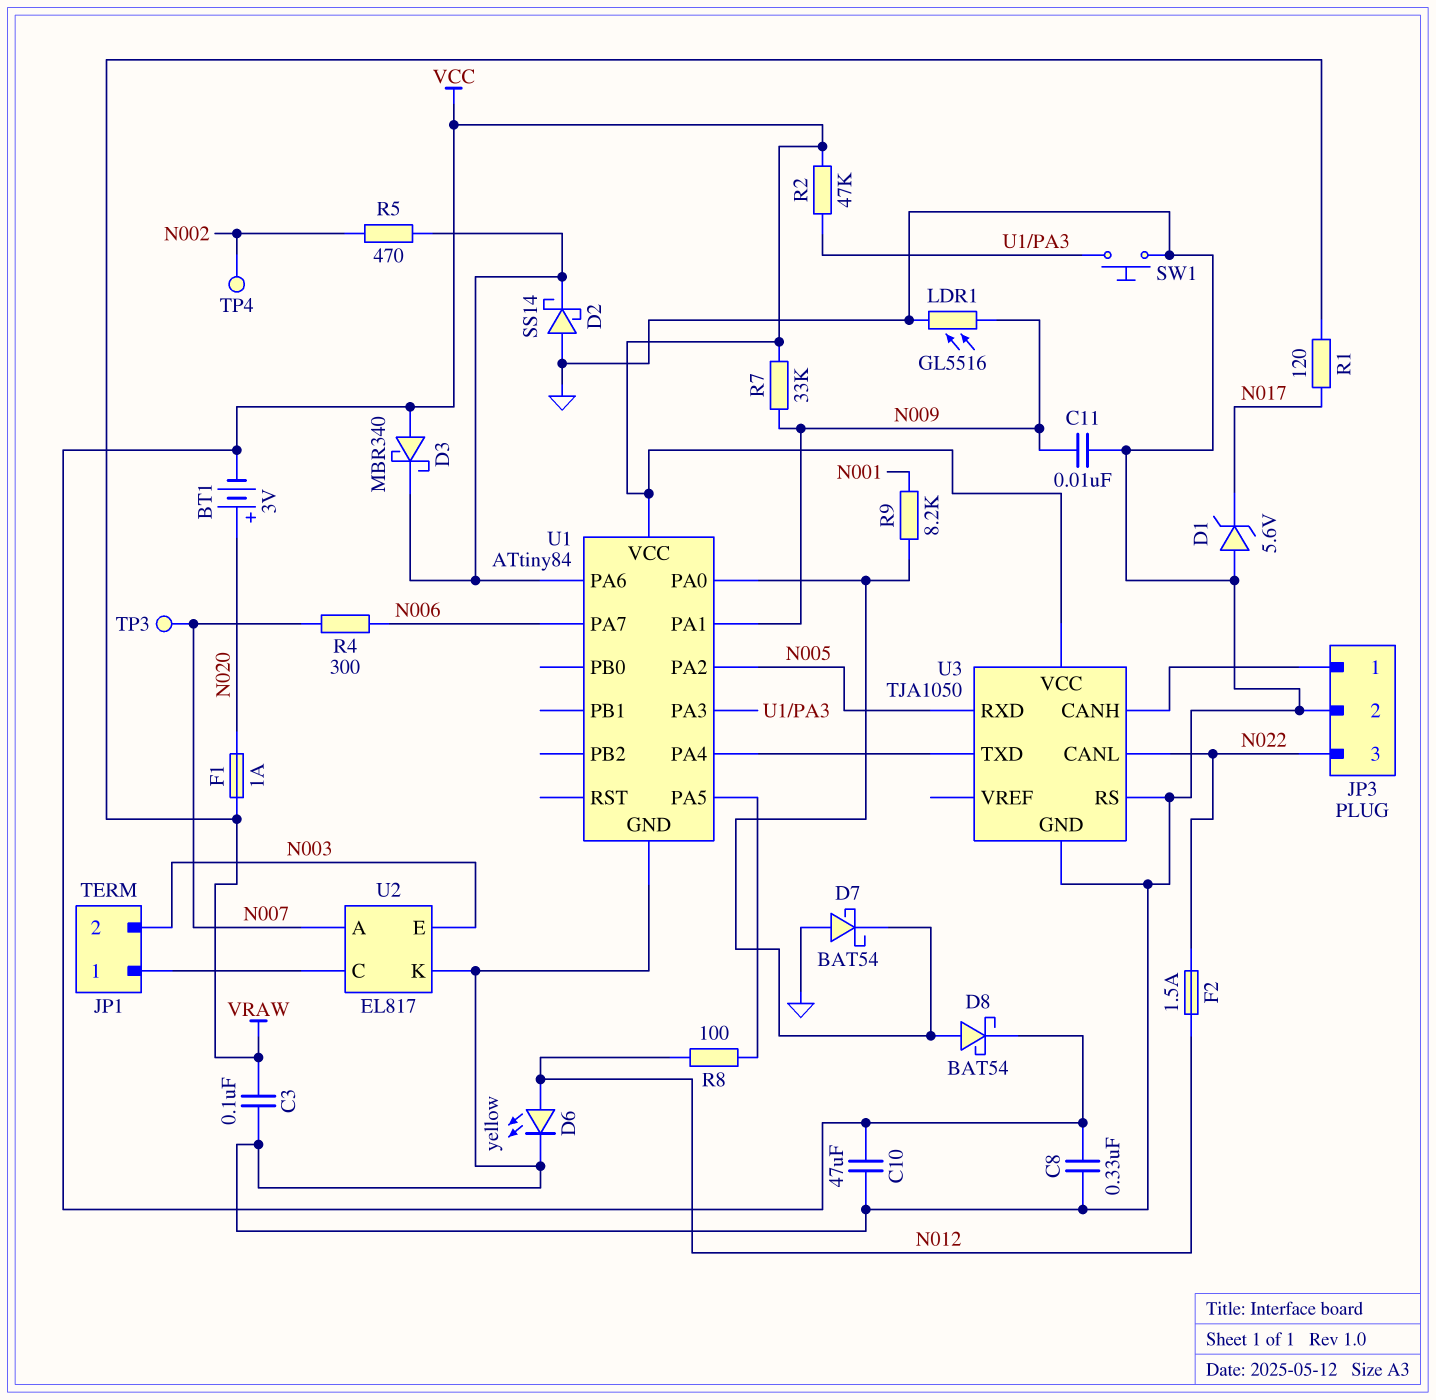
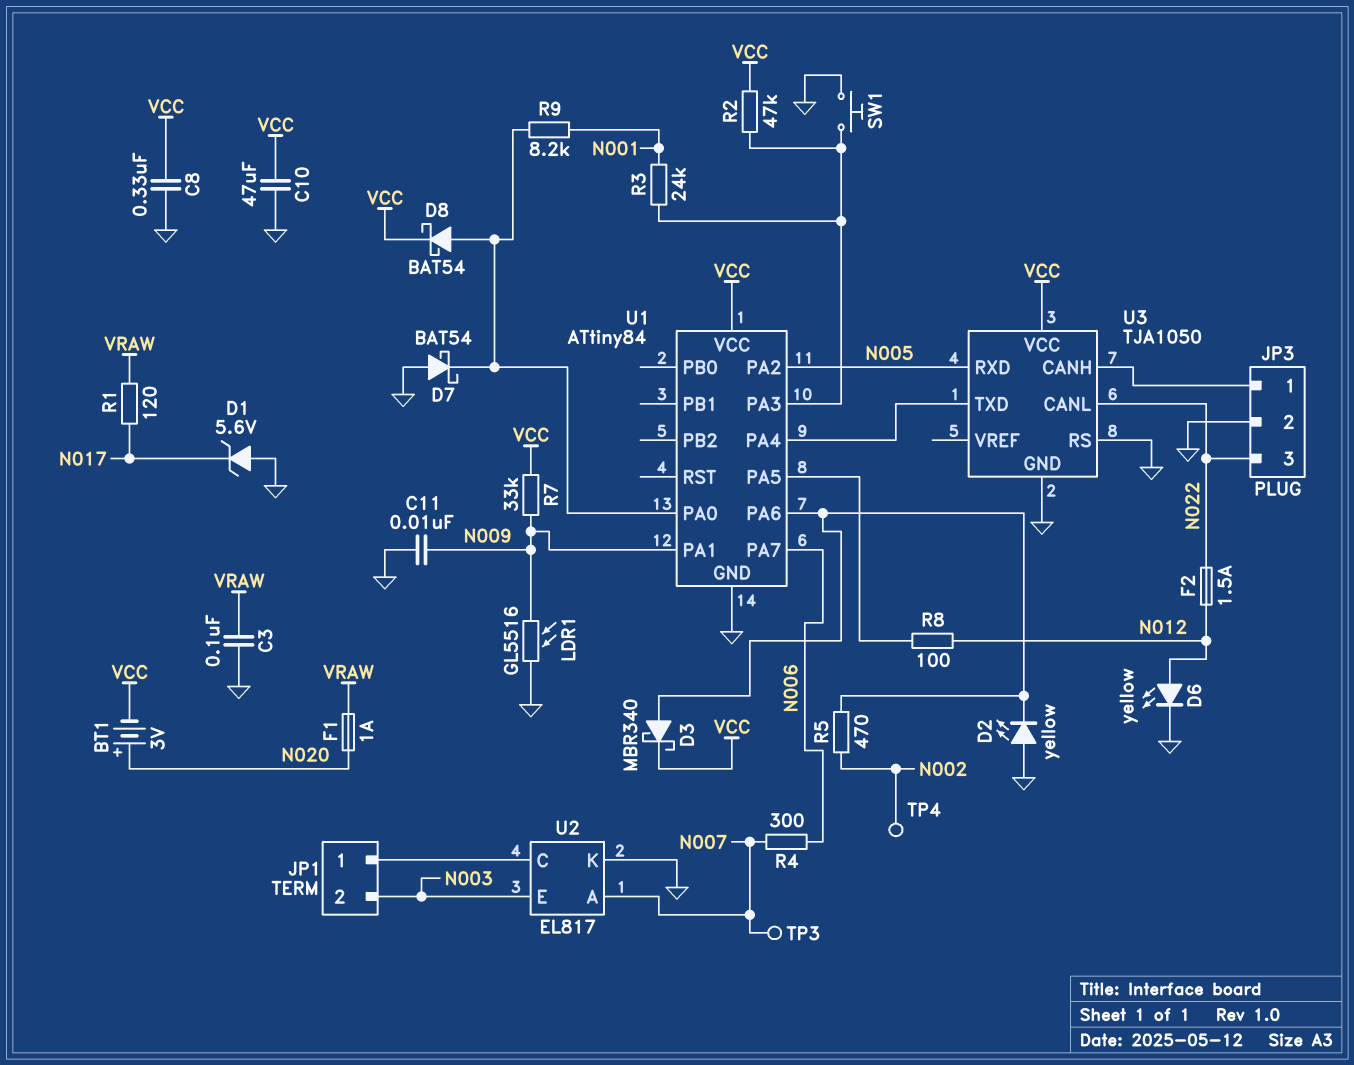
D2: schottky SS14 (A GND, K U1/PA6) -> LED yellow (A GND, K U1/PA6)
D3: schottky MBR340 (A VCC, K U1/PA6) -> schottky MBR340 (A U1/PA6, K VCC)
R3: none -> 24k (N001, U1/PA3)

